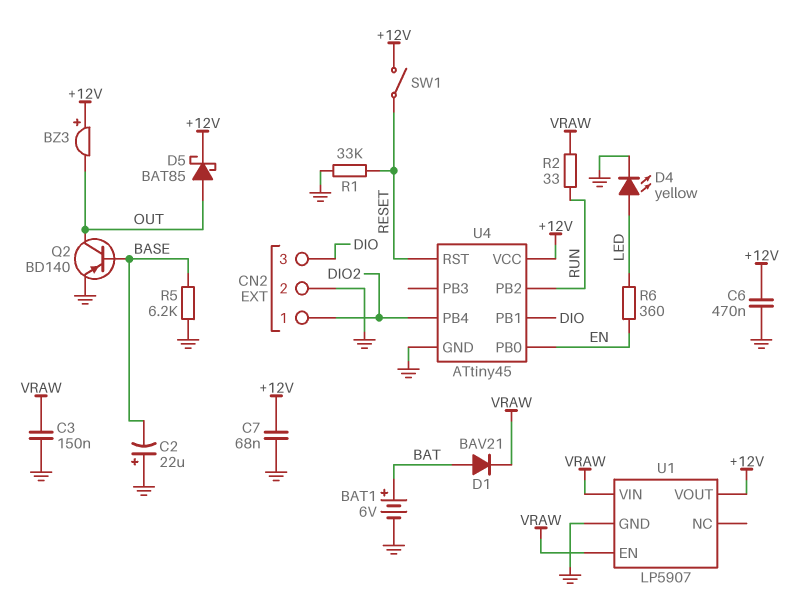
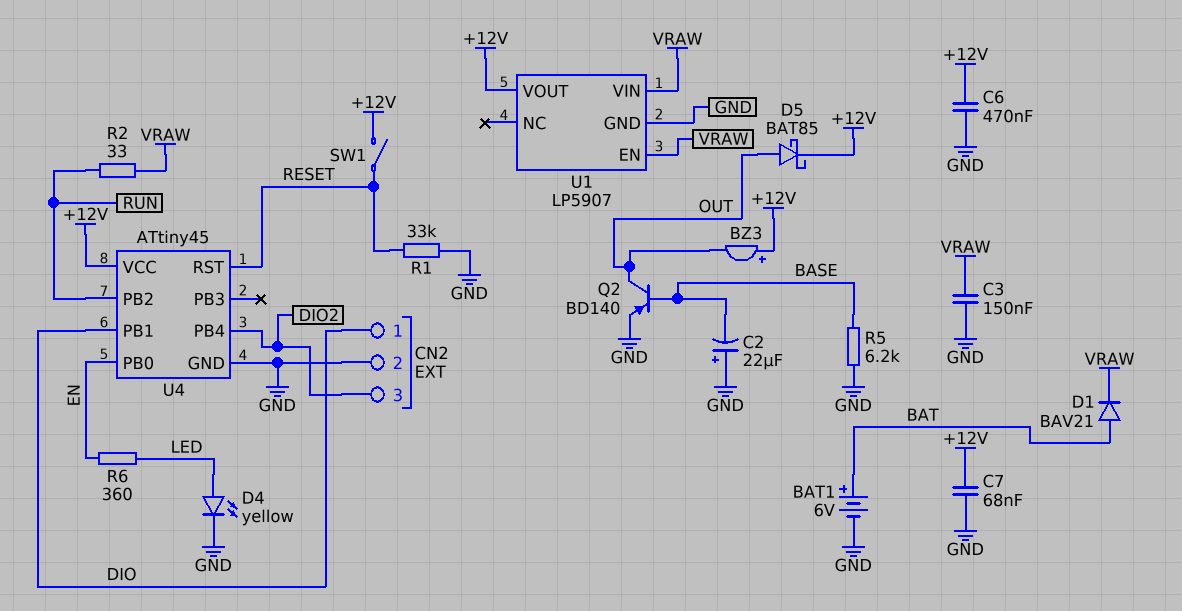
CN2 pin 1: DIO2 -> DIO
CN2 pin 3: DIO -> DIO2

